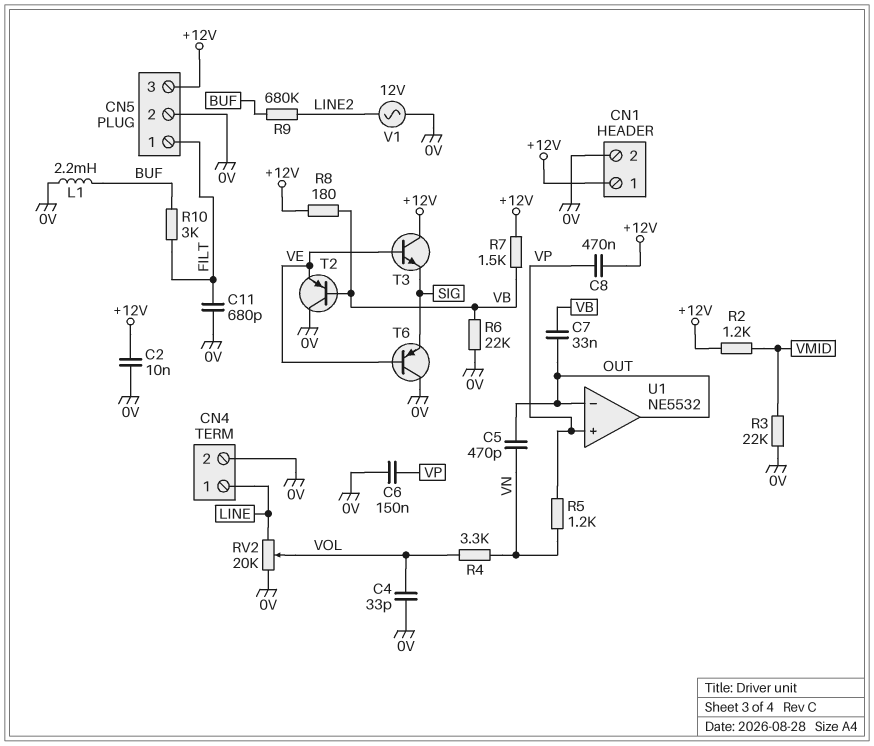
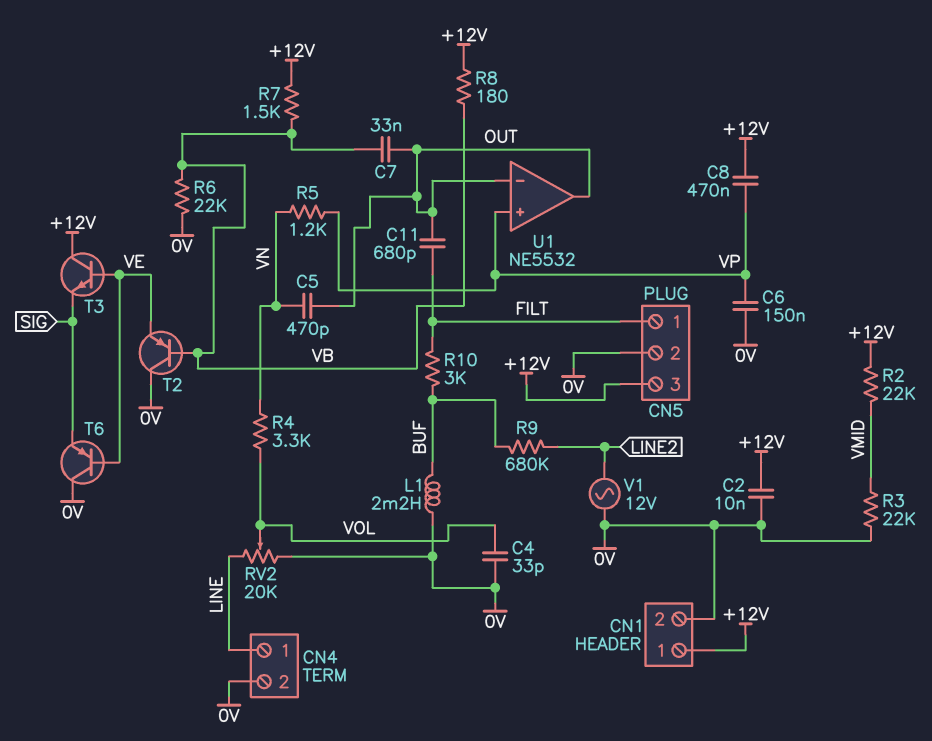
C11: 680pF (0V, FILT) -> 680pF (FILT, OUT)
R2: 1.2k (+12V, VMID) -> 22k (+12V, VMID)

